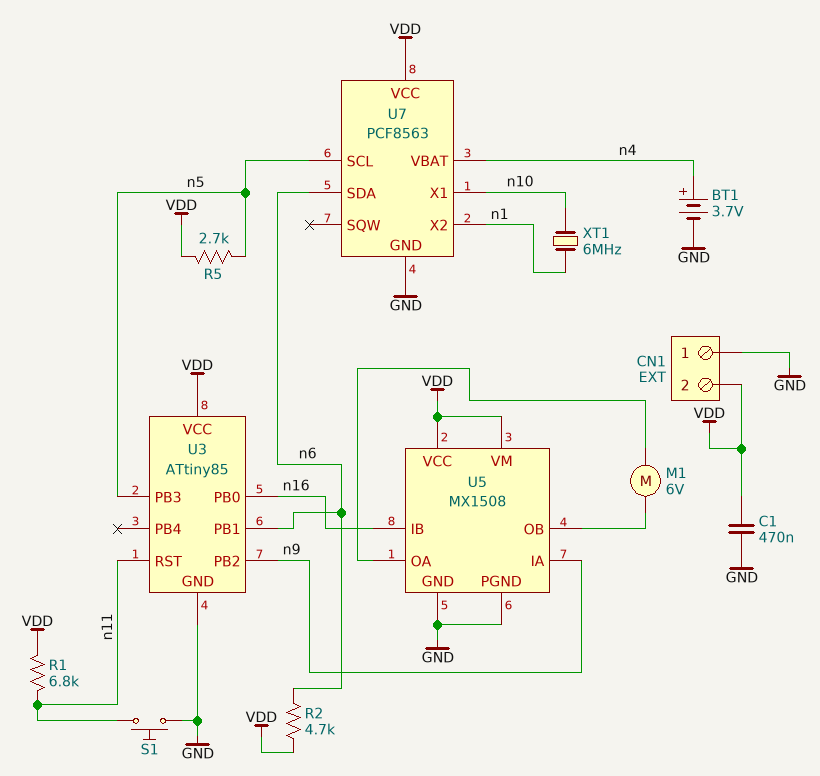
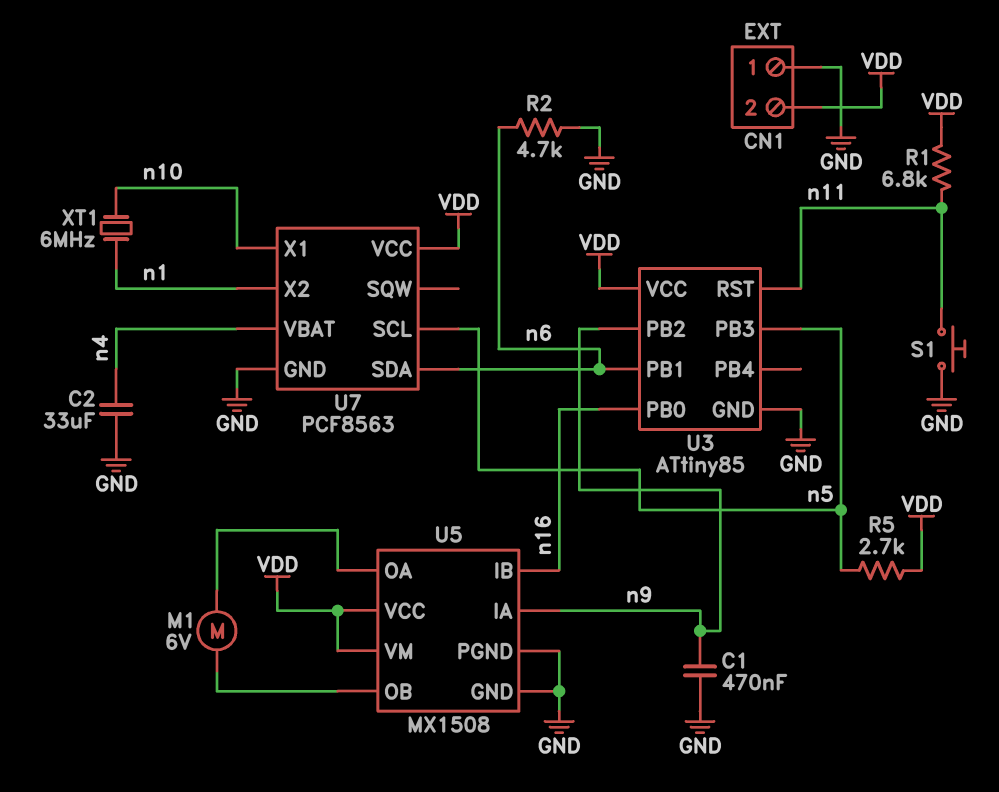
BT1: 3.7V (plus n4, minus GND) -> none
C1: 470nF (GND, VDD) -> 470nF (GND, n9)
C2: none -> 33uF (GND, n4)
R2: 4.7k (VDD, n6) -> 4.7k (GND, n6)

